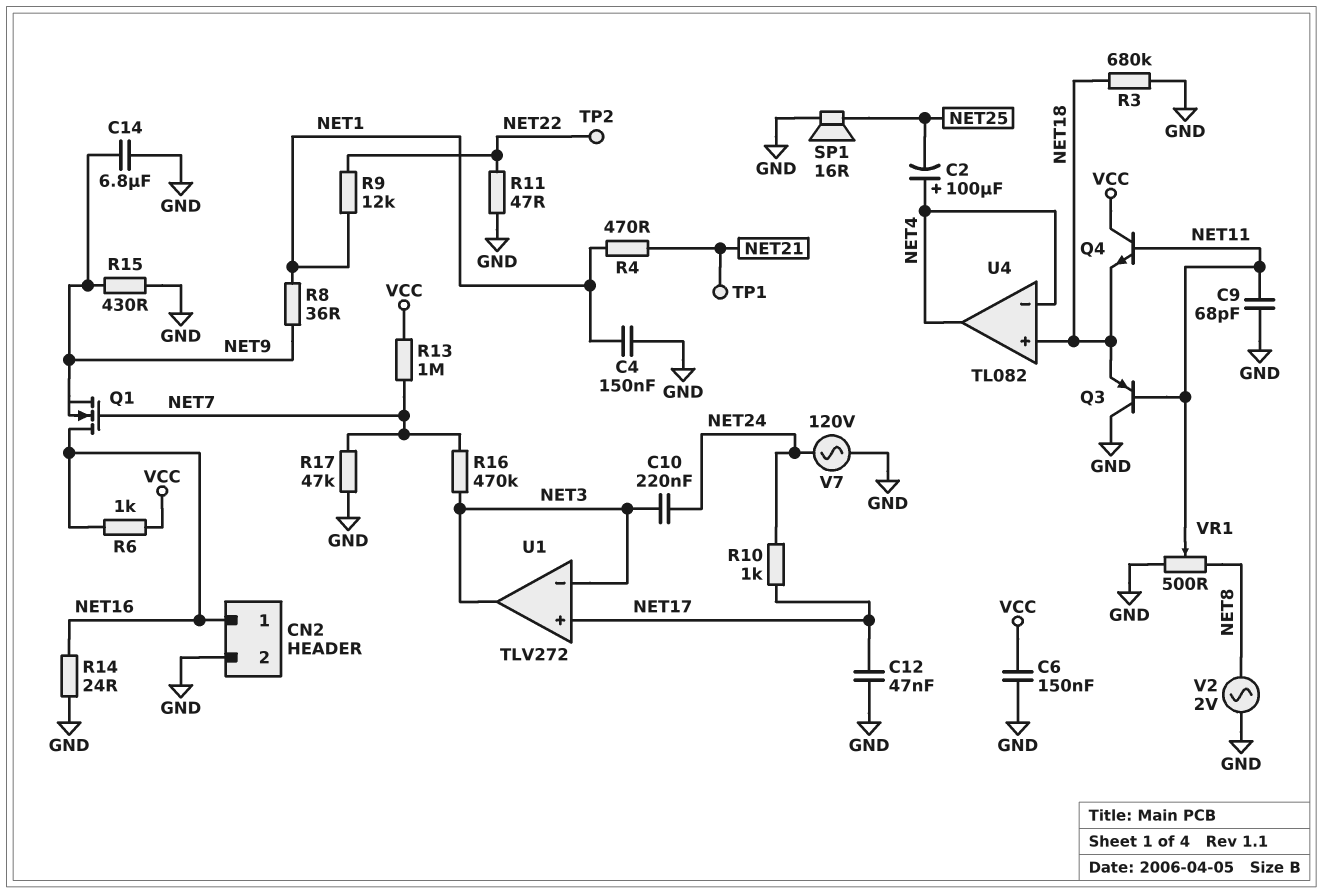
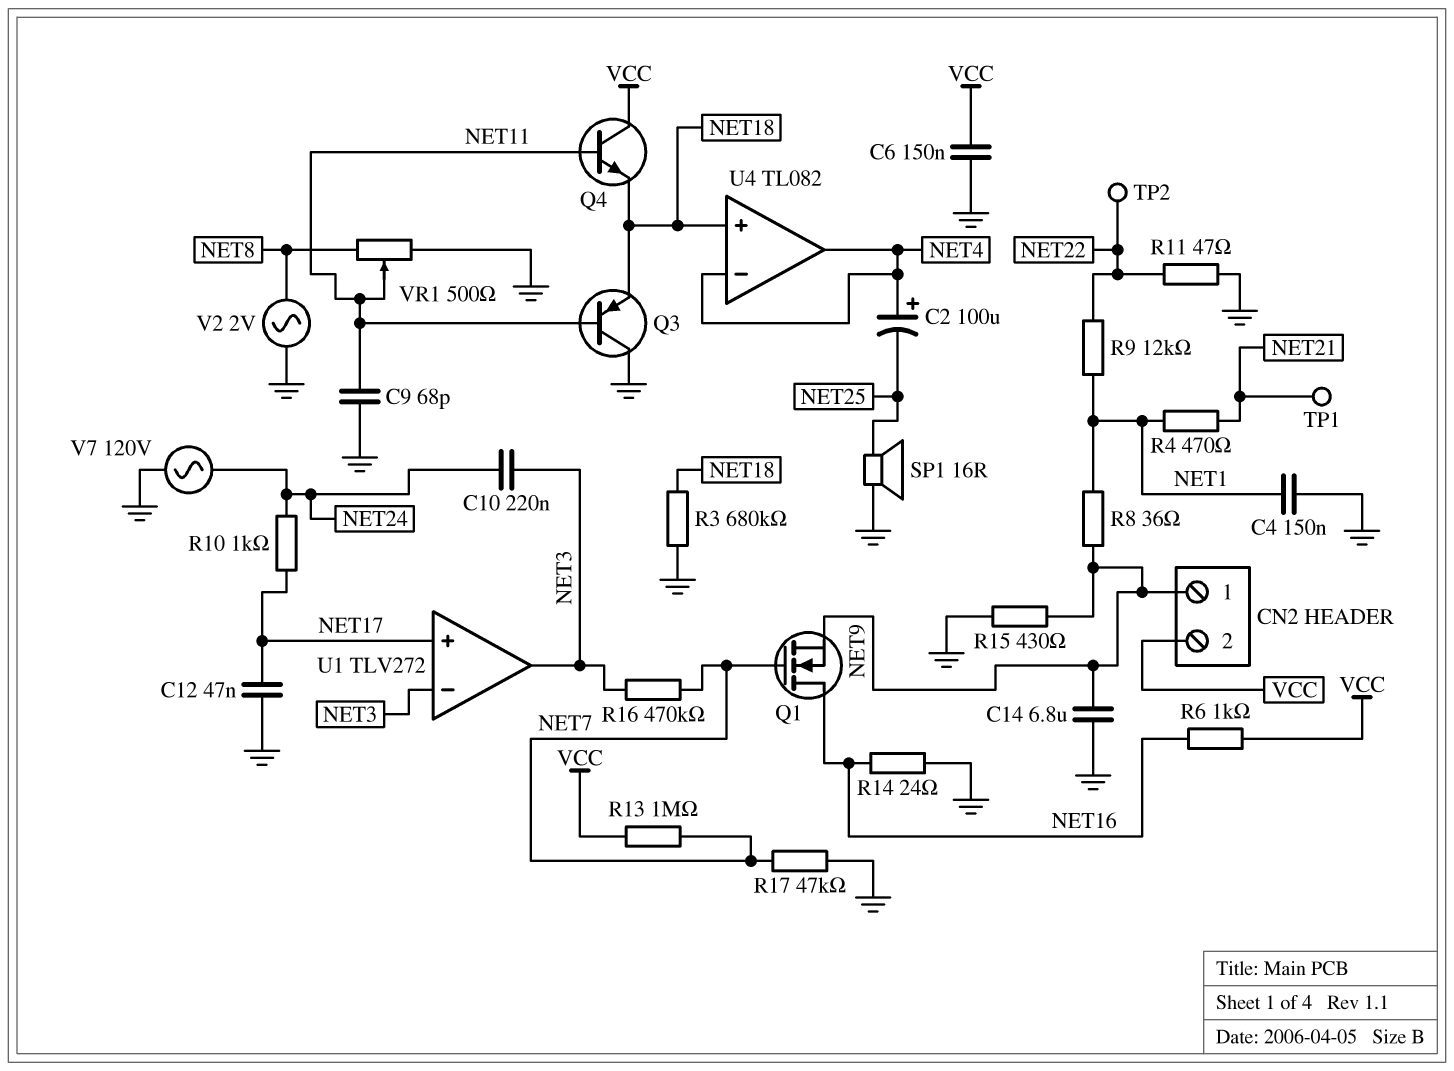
CN2 pin 1: NET16 -> NET9
CN2 pin 2: GND -> VCC

